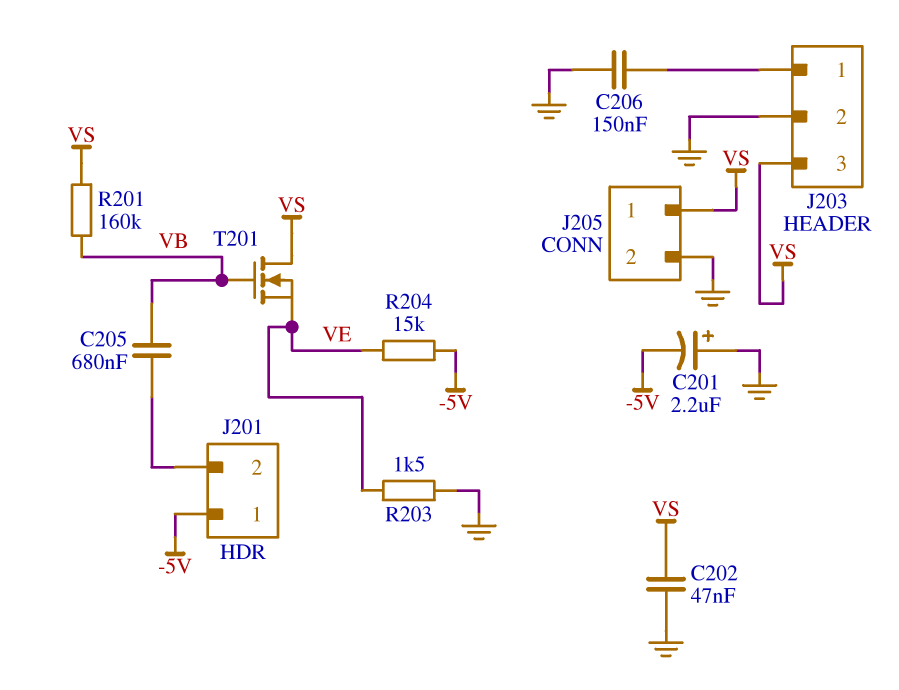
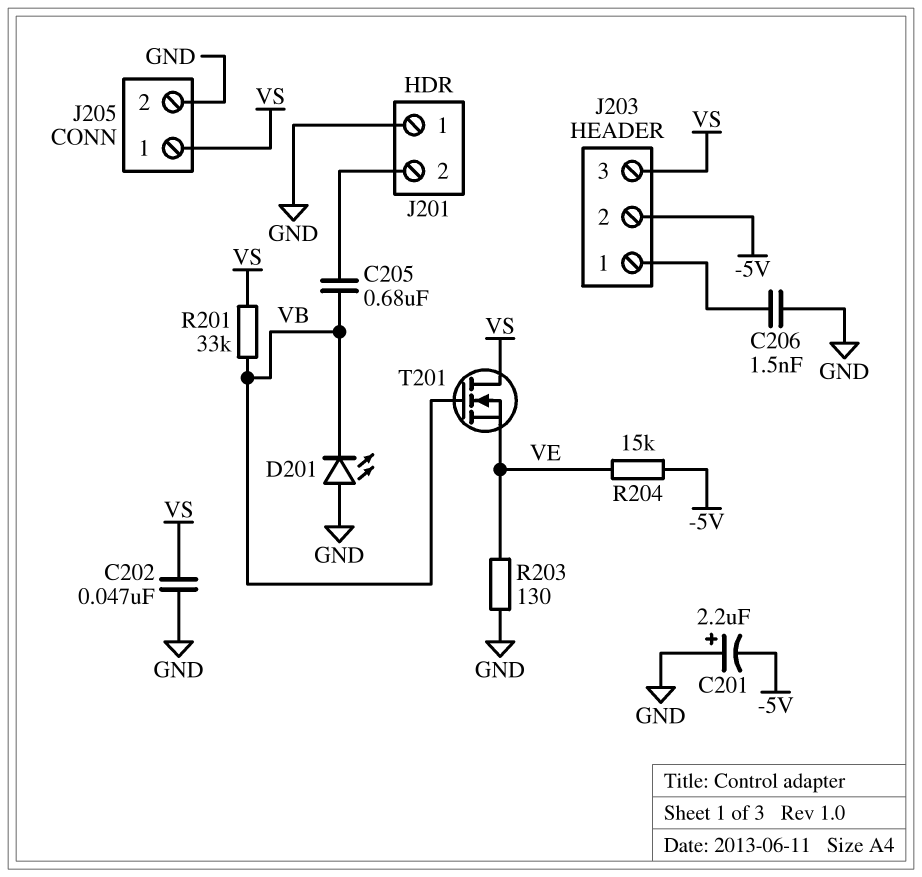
C206: 150nF (GND, J203/1) -> 1.5nF (GND, J203/1)
D201: none -> LED (A GND, K VB)
J201 pin 1: -5V -> GND
J203 pin 2: GND -> -5V
R201: 160k (VB, VS) -> 33k (VB, VS)
R203: 1.5k (GND, VE) -> 130 (GND, VE)

